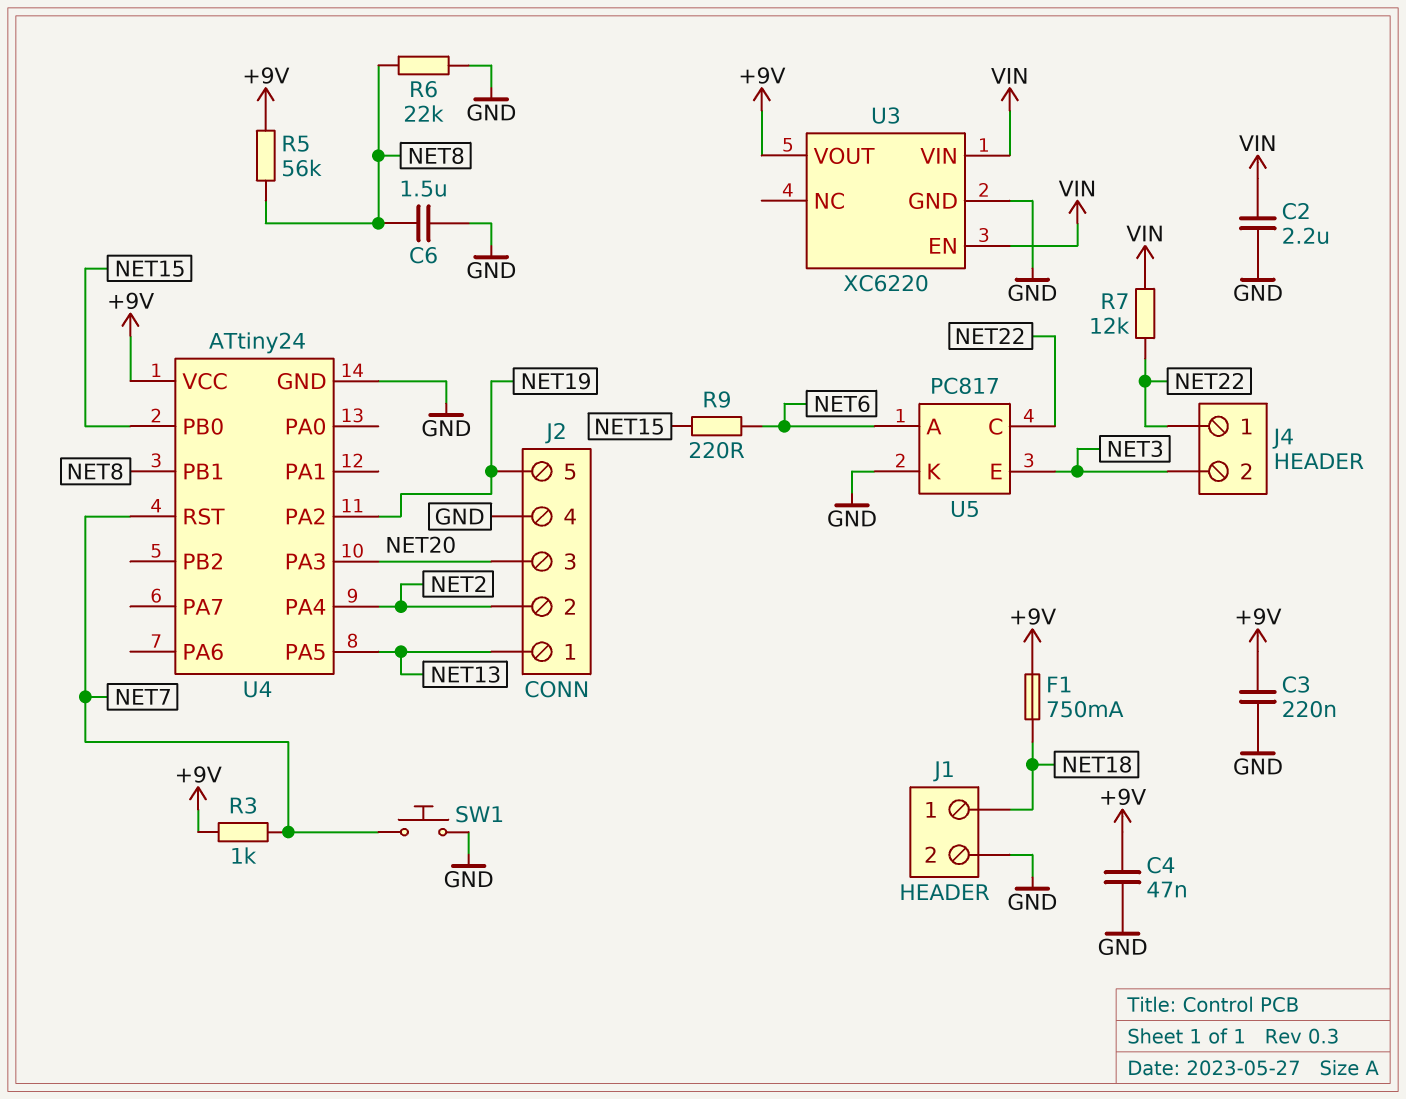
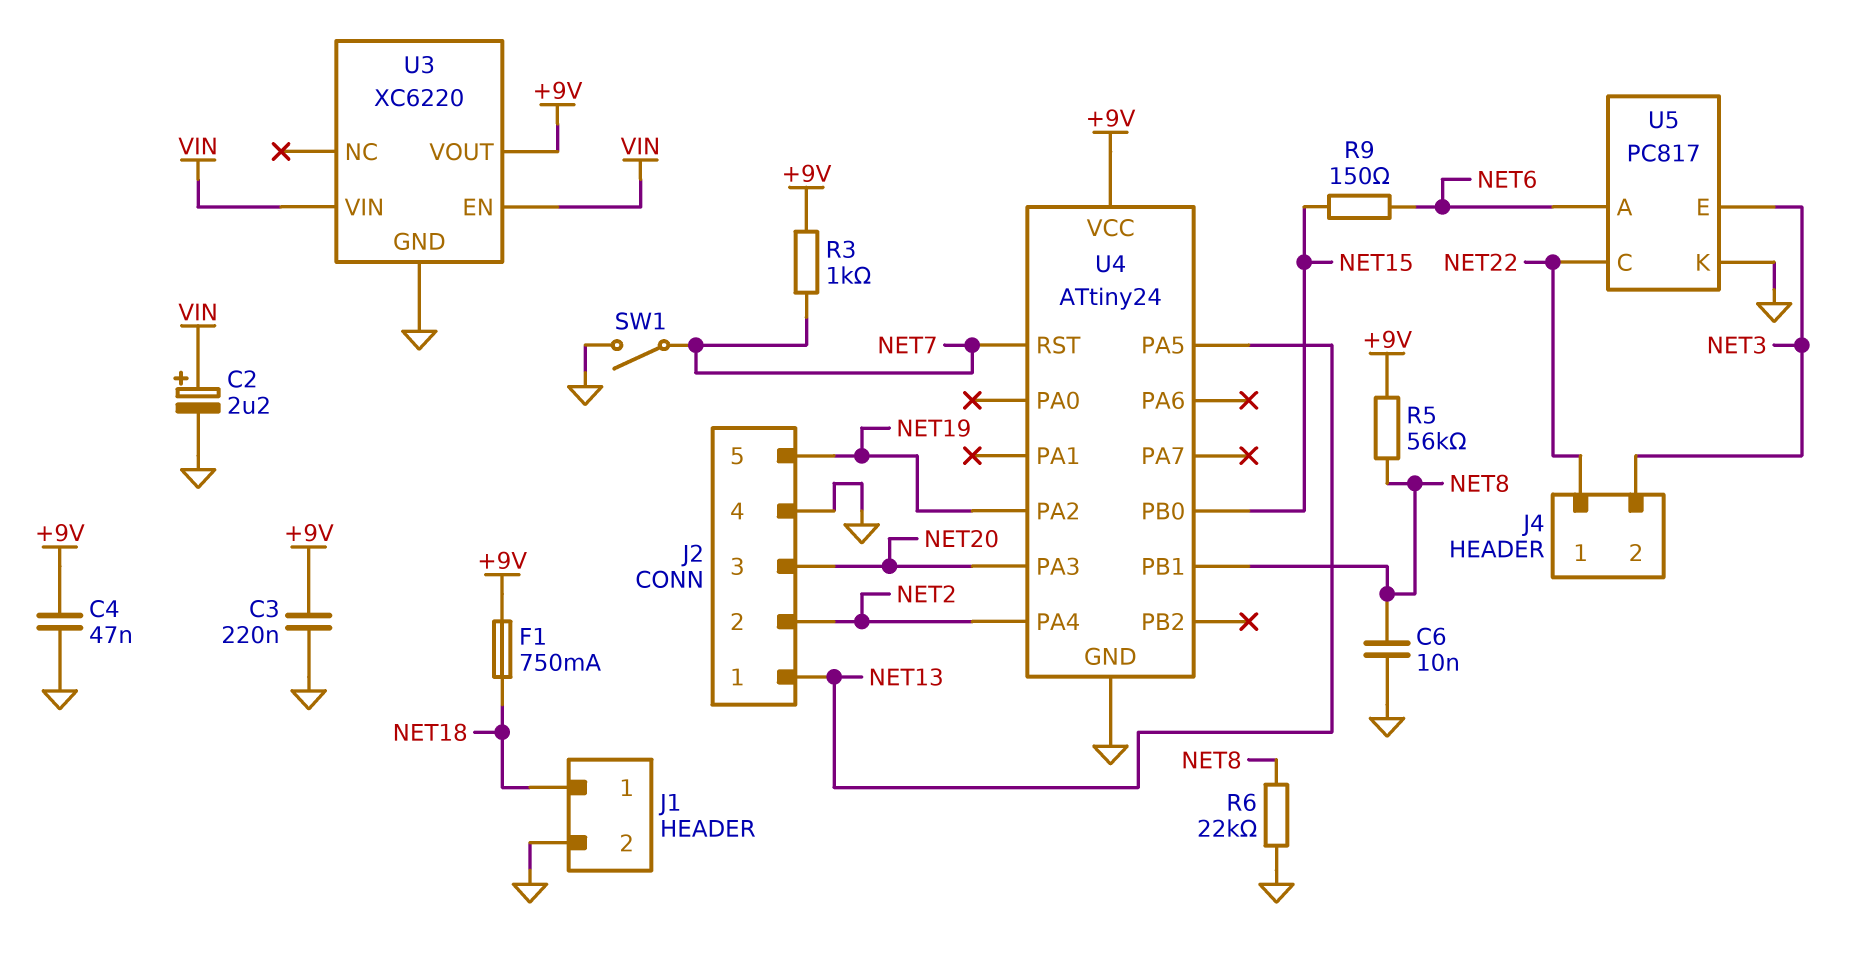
C2: 2.2uF (GND, VIN) -> 2.2uF (plus VIN, minus GND)
C6: 1.5uF (GND, NET8) -> 10nF (GND, NET8)
R7: 12k (NET22, VIN) -> none
R9: 220 (NET6, NET15) -> 150 (NET6, NET15)
SW1: button (GND, NET7) -> switch (GND, NET7)

